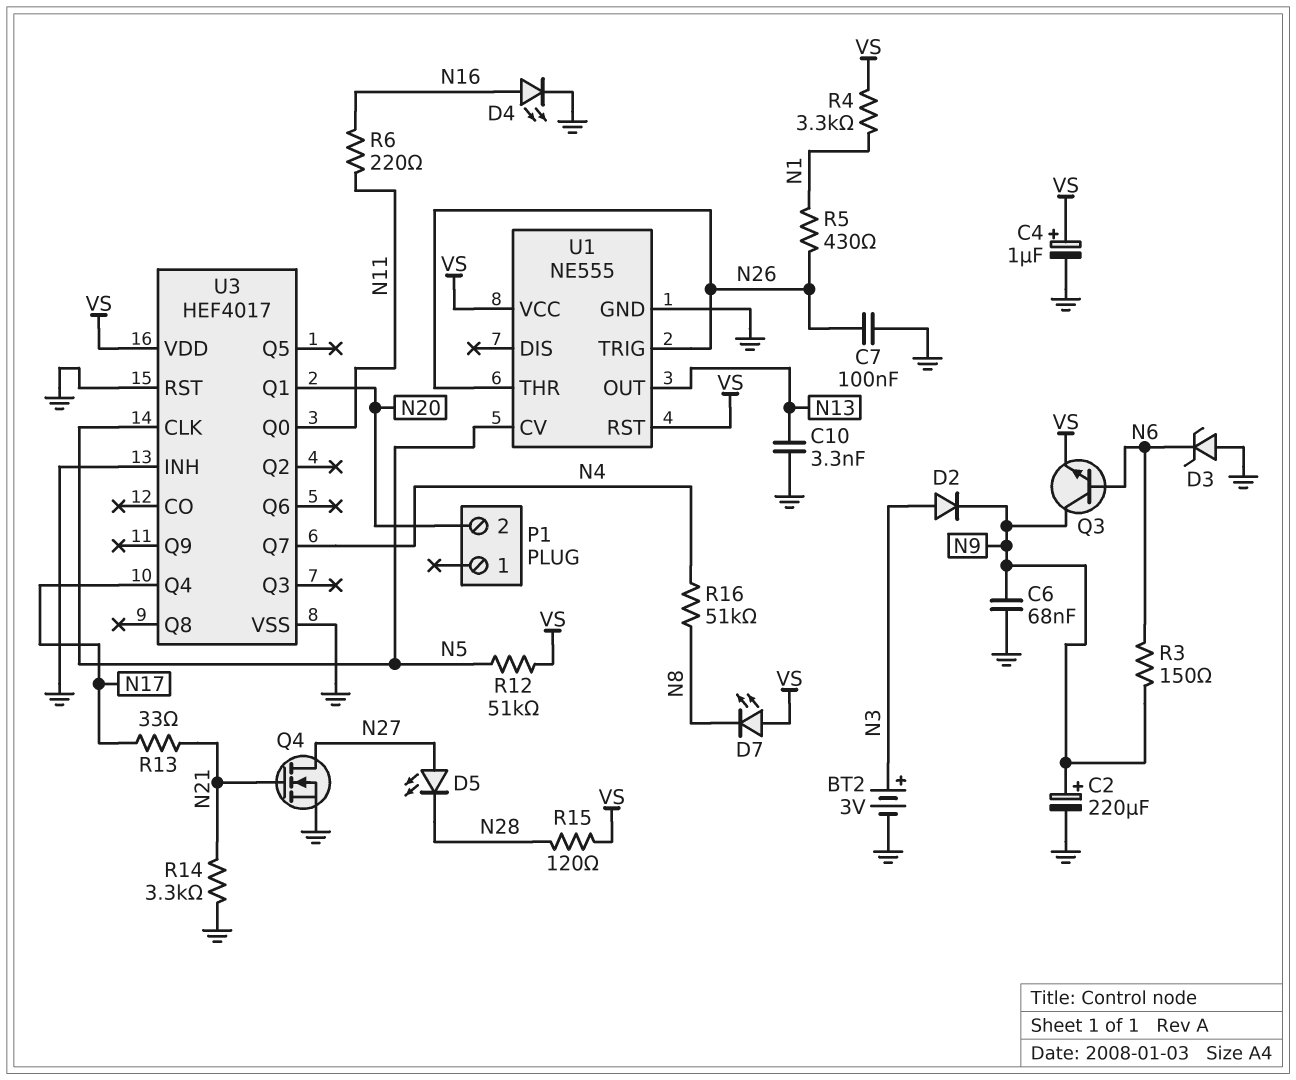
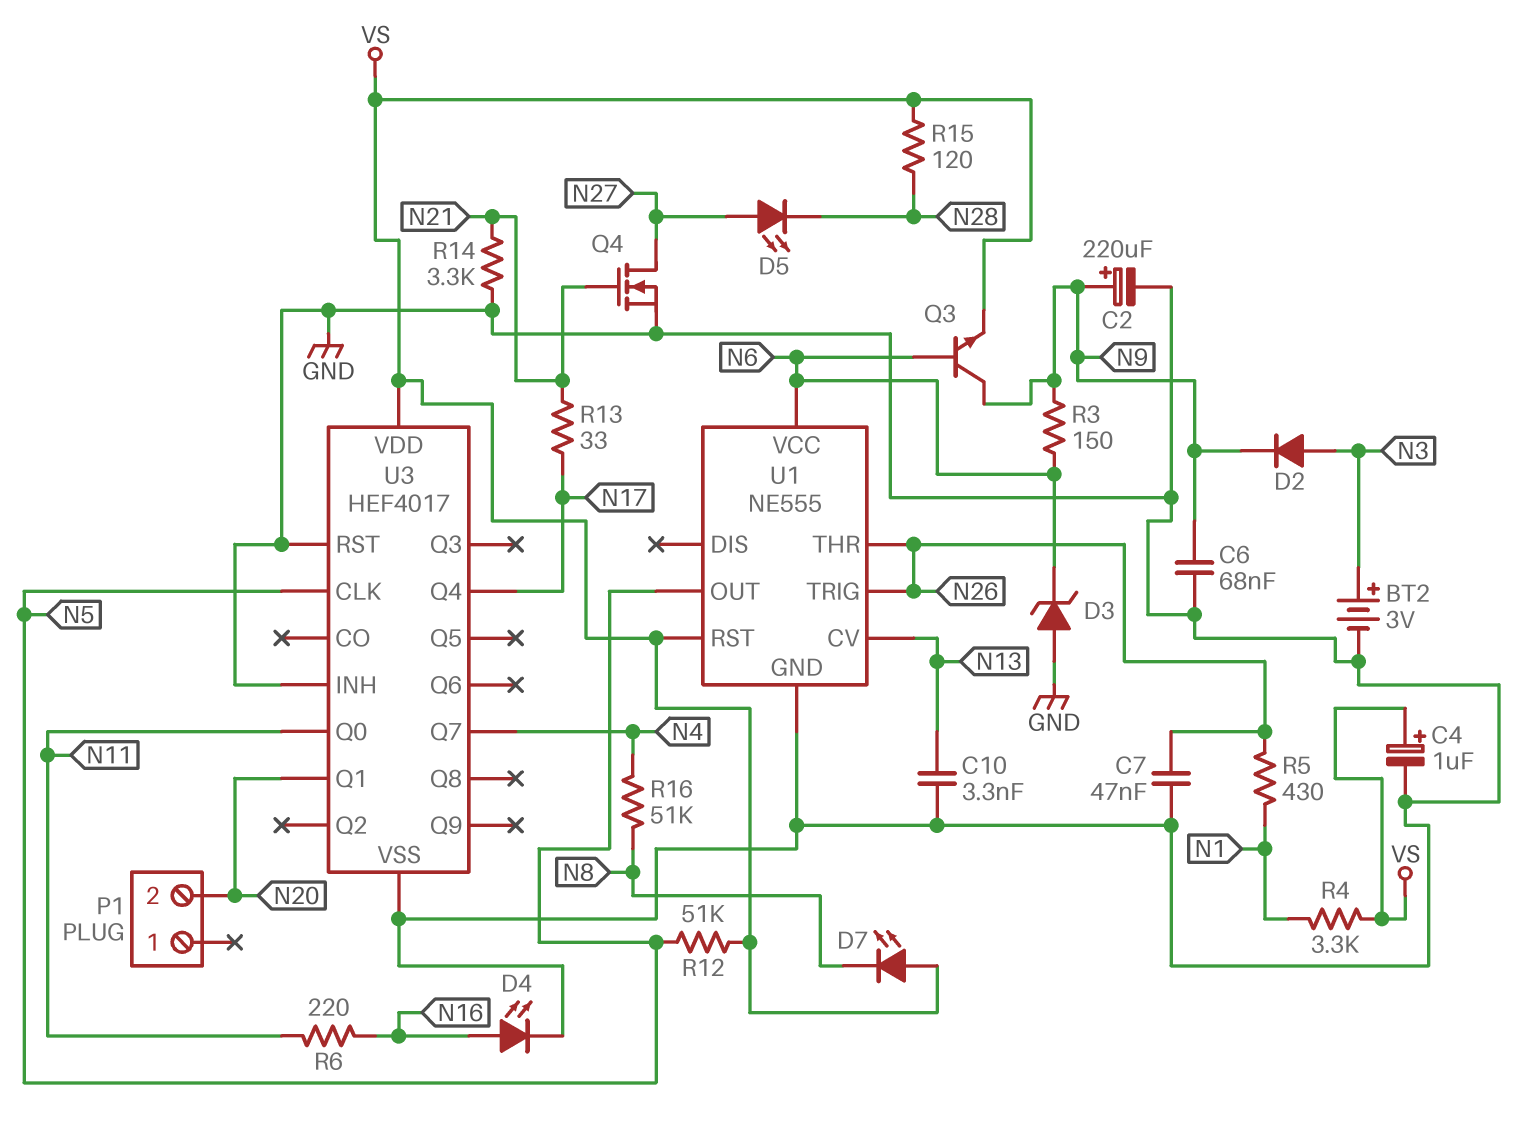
C7: 100nF (GND, N26) -> 47nF (GND, N26)
U1 pin CV: N5 -> N13
U1 pin OUT: N13 -> N5
U1 pin VCC: VS -> N6

